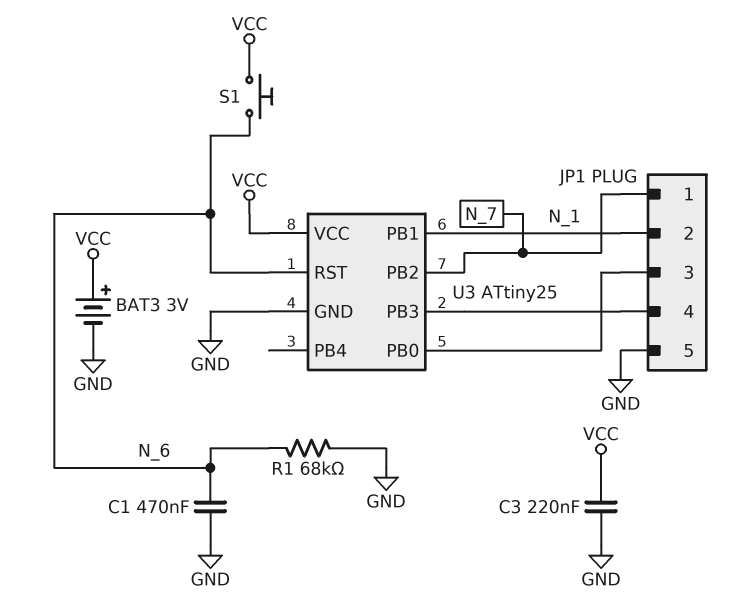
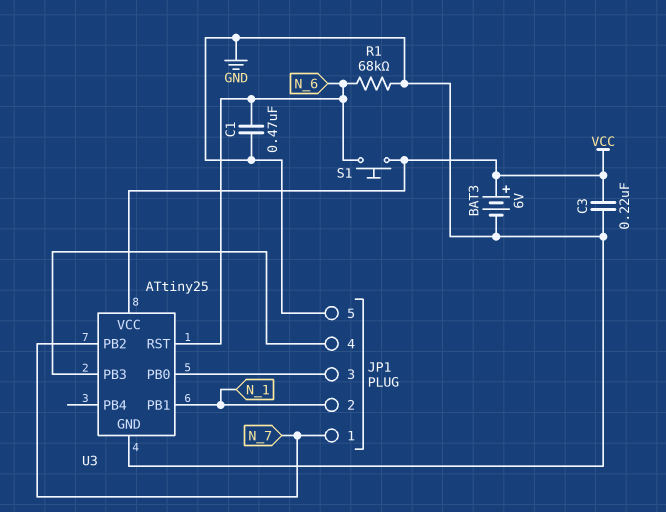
BAT3: 3V (plus VCC, minus GND) -> 6V (plus VCC, minus GND)

